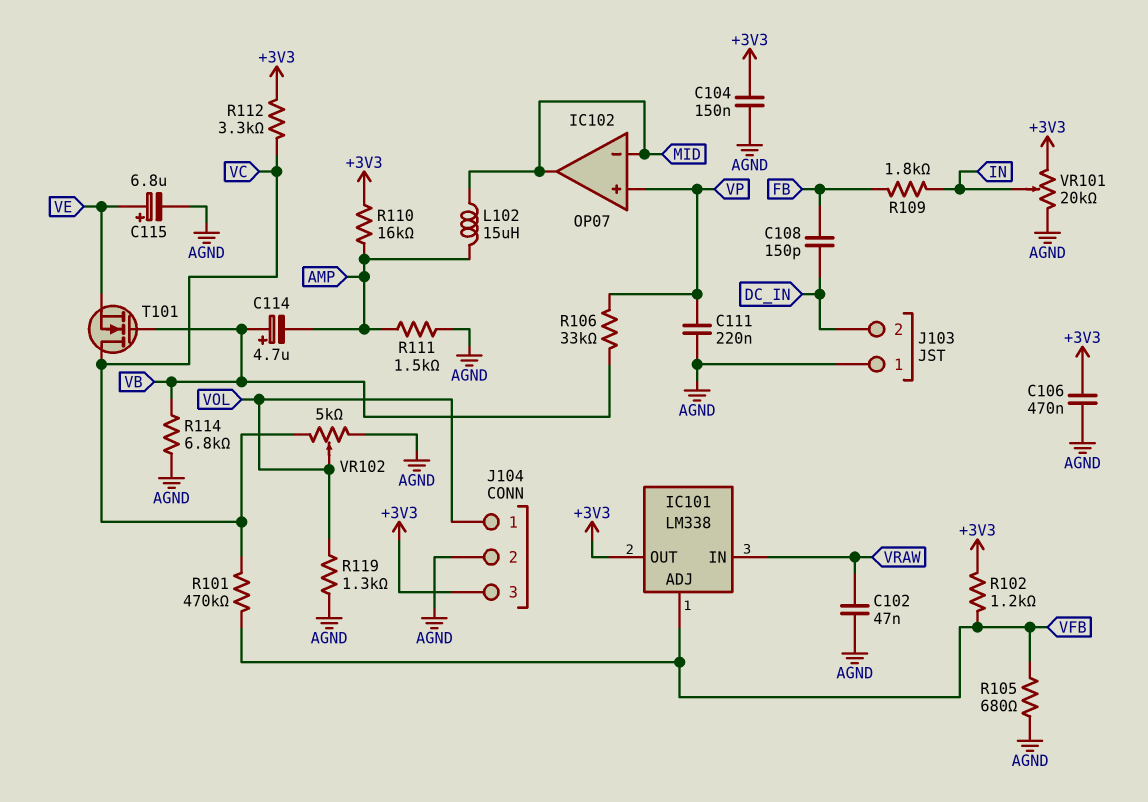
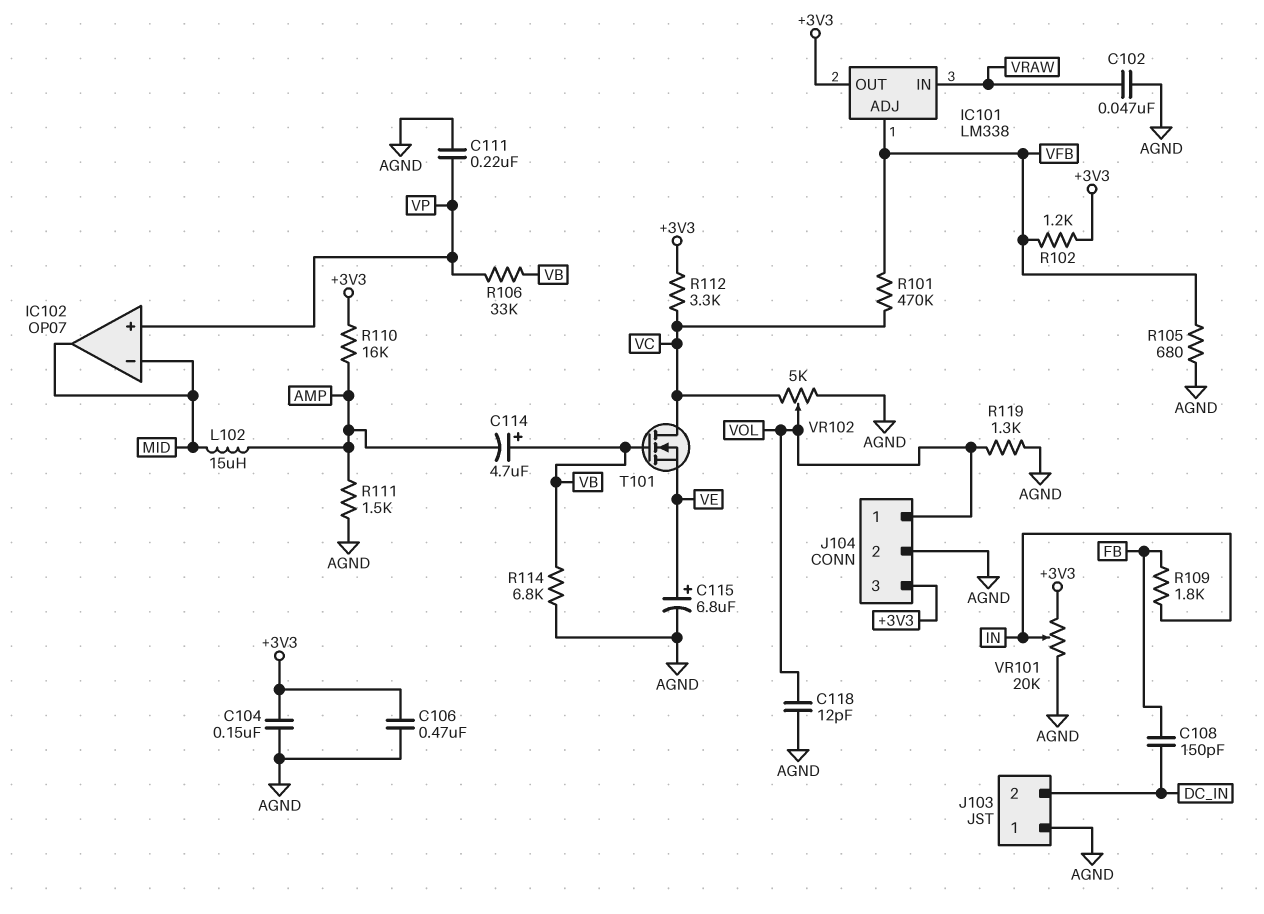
C118: none -> 12pF (AGND, VOL)

